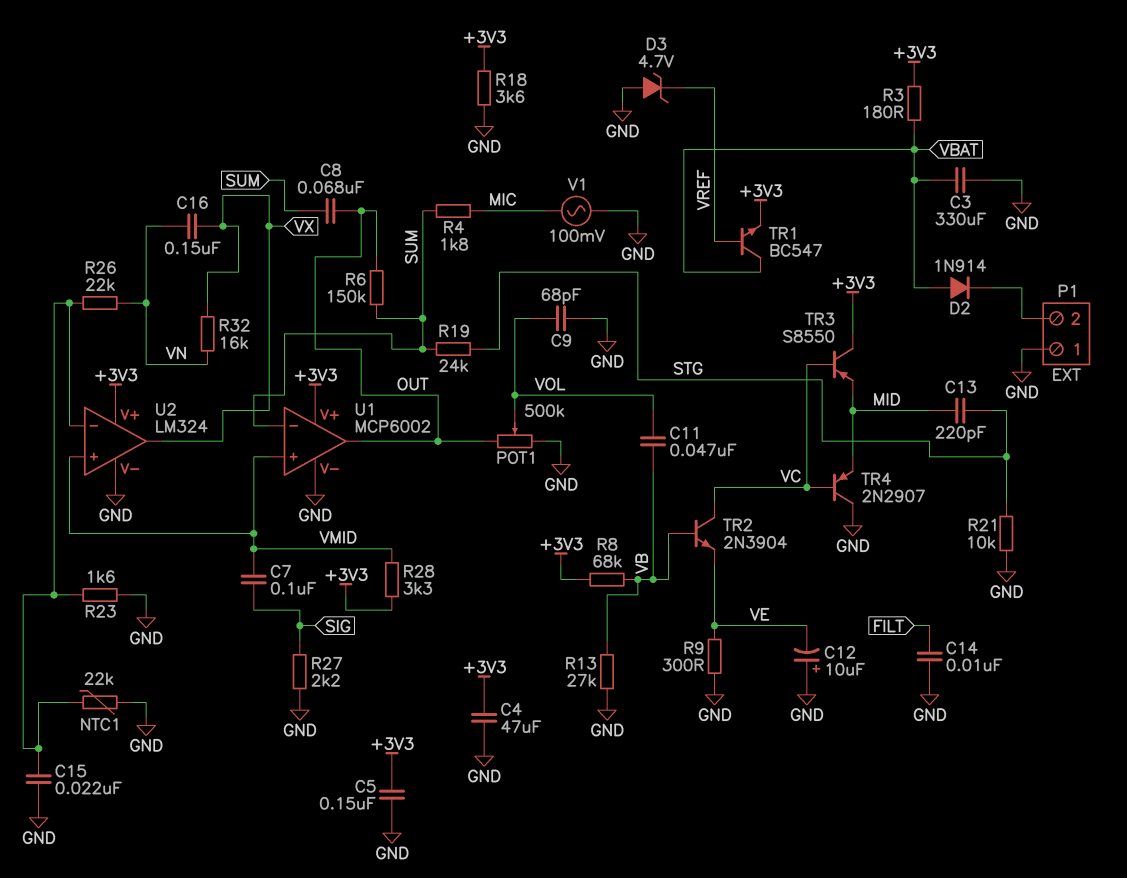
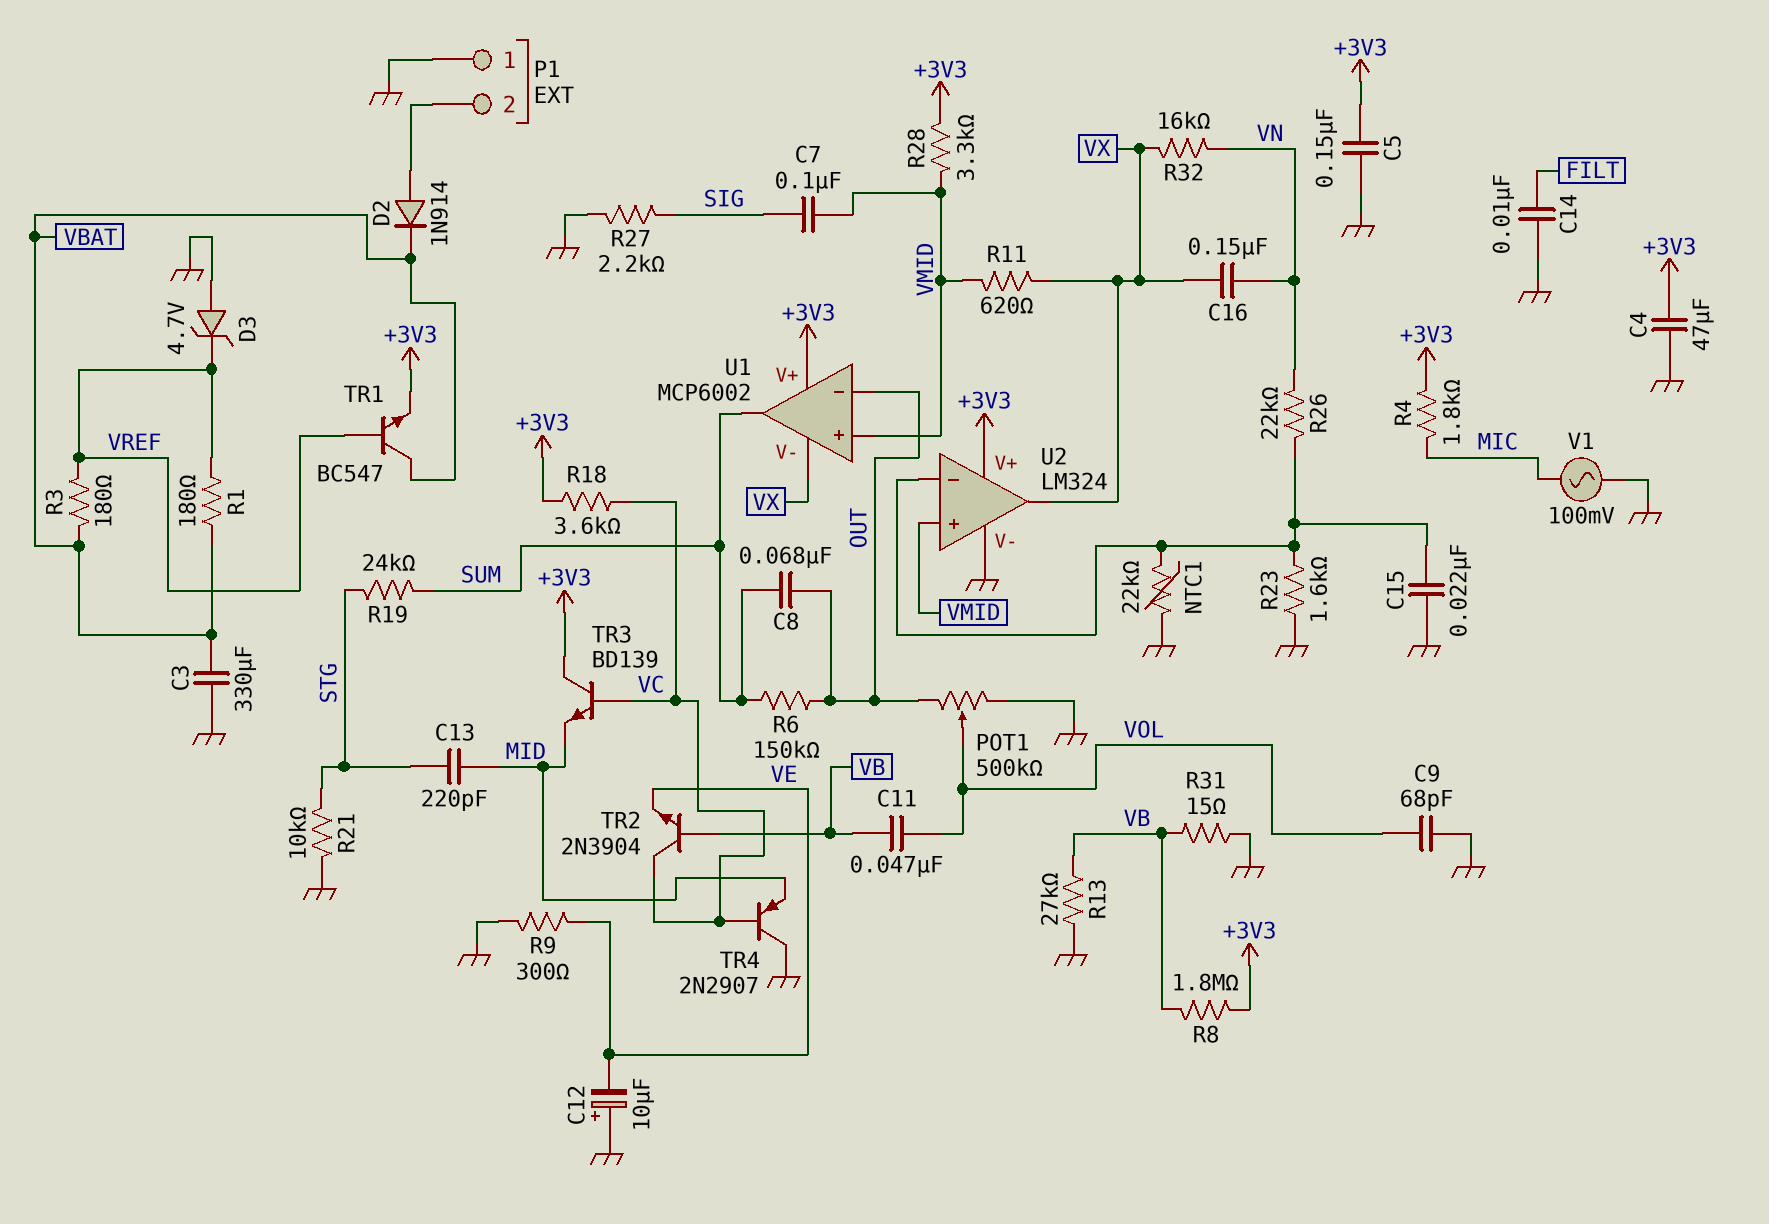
D2: diode 1N914 (A VBAT, K P1/2) -> diode 1N914 (A P1/2, K VBAT)
R1: none -> 180 (VBAT, VREF)
R3: 180 (+3V3, VBAT) -> 180 (VBAT, VREF)
R4: 1.8k (MIC, SUM) -> 1.8k (+3V3, MIC)
R8: 68k (+3V3, VB) -> 1.8M (+3V3, VB)
R11: none -> 620 (VMID, VX)
R18: 3.6k (+3V3, GND) -> 3.6k (+3V3, VC)
R31: none -> 15 (GND, VB)
TR3: PNP S8550 (B VC, C +3V3, E MID) -> NPN BD139 (B VC, C +3V3, E MID)
U1 pin V-: GND -> VX
U1 pin in-: SUM -> OUT
U1 pin out: OUT -> SUM

